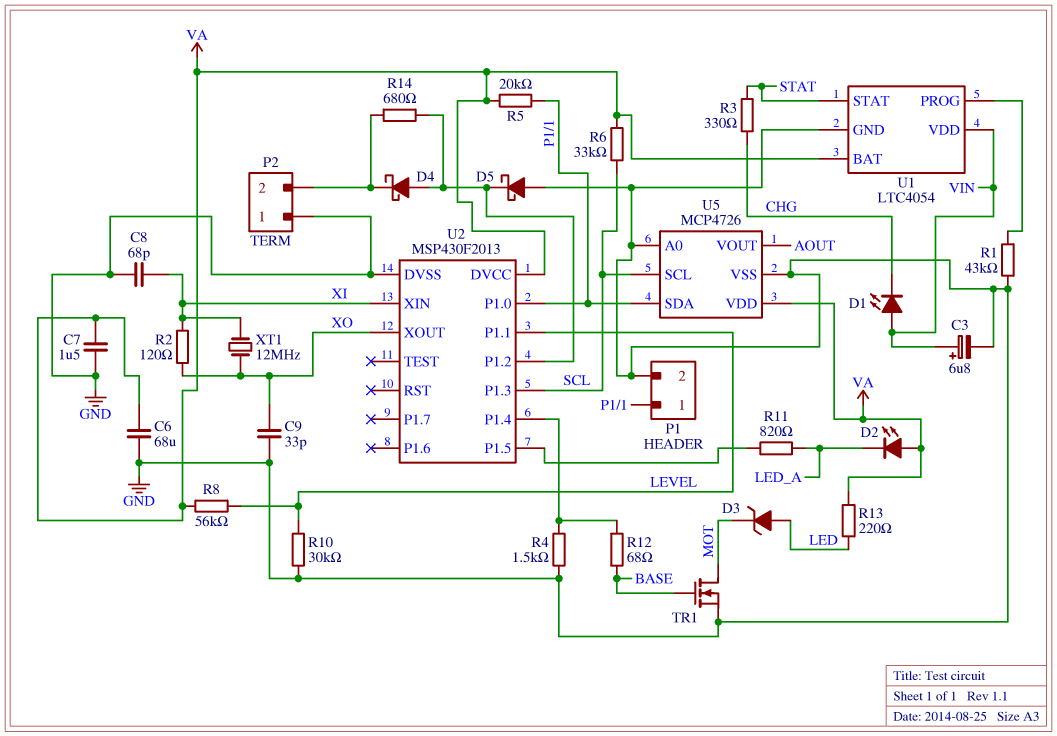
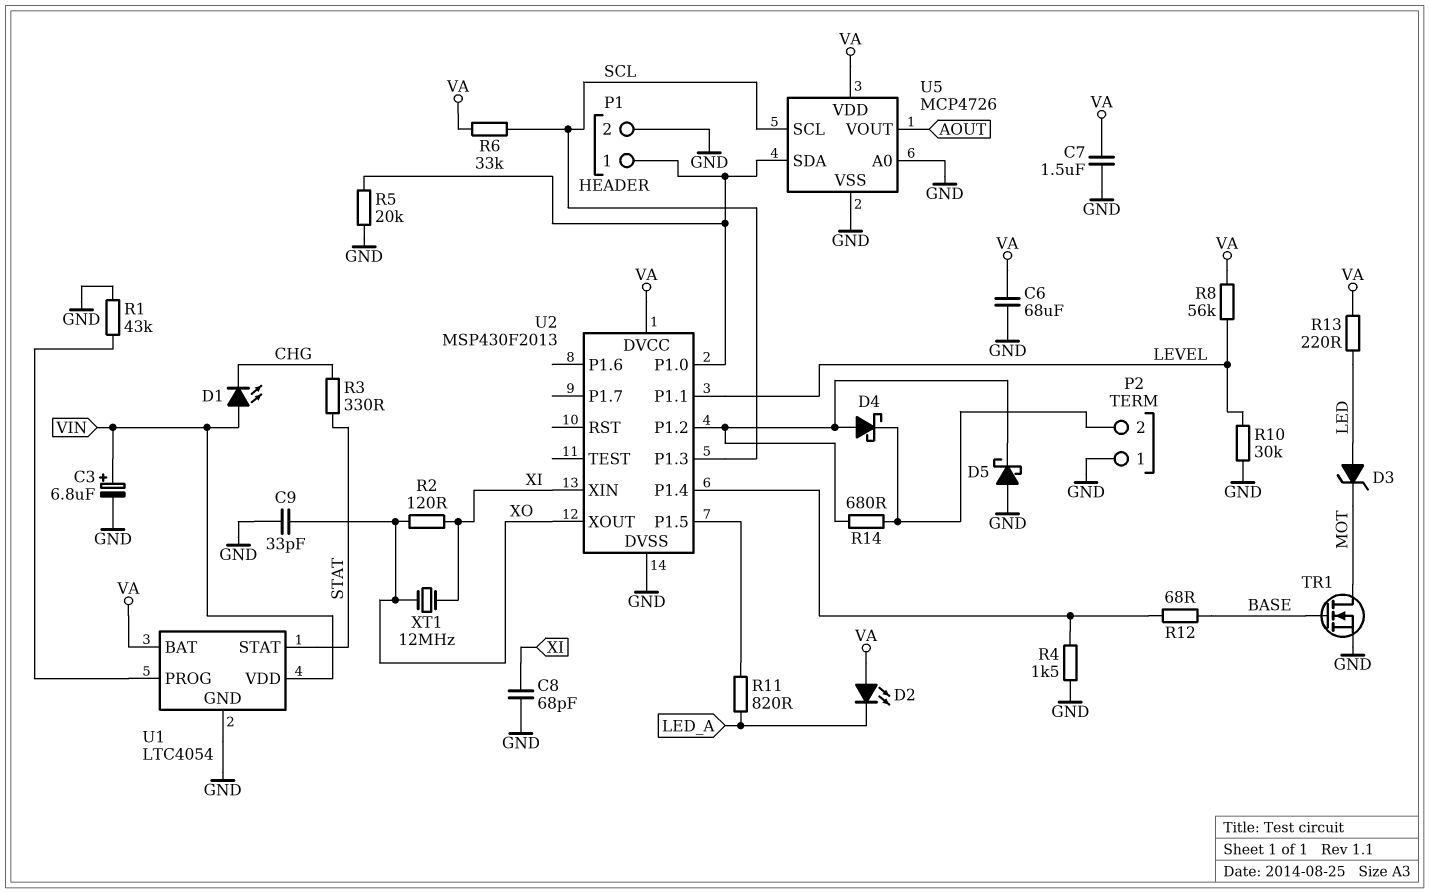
R5: 20k (P1/1, VA) -> 20k (GND, P1/1)

